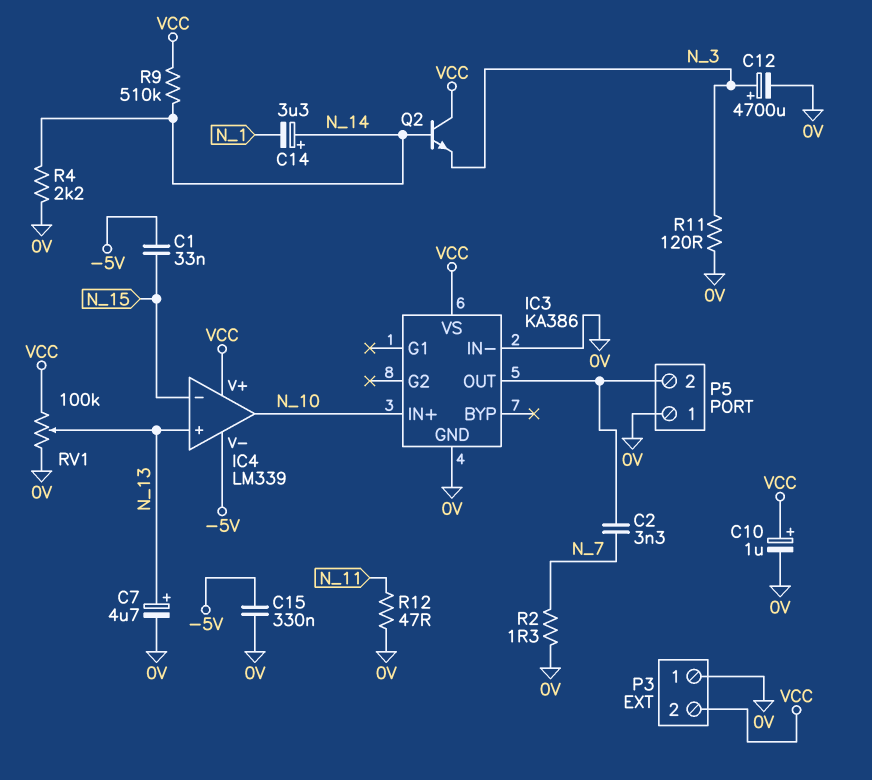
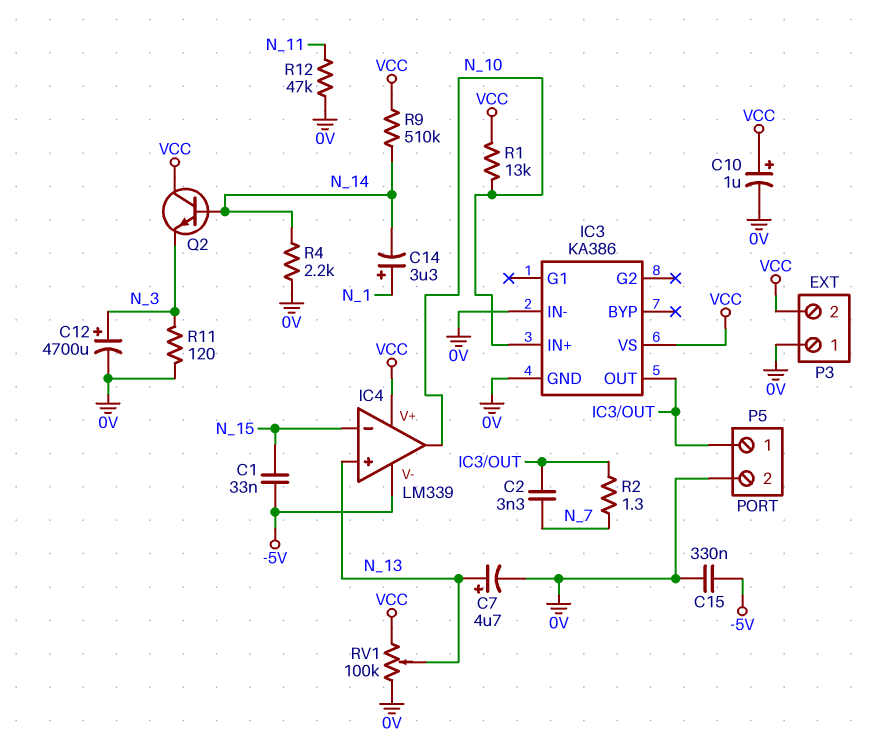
C14: 3.3uF (plus N_14, minus N_1) -> 3.3uF (plus N_1, minus N_14)
P5 pin 1: 0V -> IC3/OUT
P5 pin 2: IC3/OUT -> 0V
R1: none -> 13k (N_10, VCC)
R2: 1.3 (0V, N_7) -> 1.3 (IC3/OUT, N_7)
R12: 47 (0V, N_11) -> 47k (0V, N_11)

